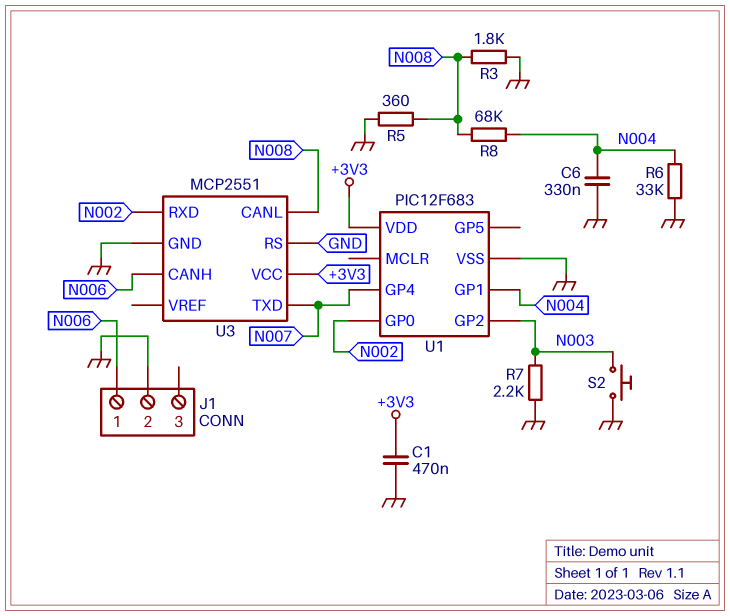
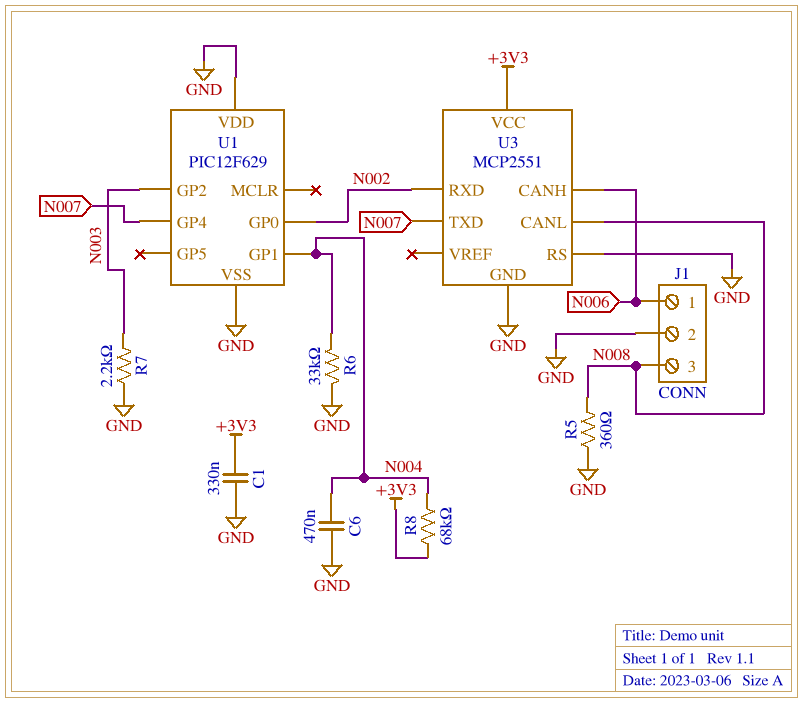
C1: 470nF (+3V3, GND) -> 330nF (+3V3, GND)
C6: 330nF (GND, N004) -> 470nF (GND, N004)
J1 pin 3: none -> N008
R3: 1.8k (GND, N008) -> none
R8: 68k (N004, N008) -> 68k (+3V3, N004)
S2: button (GND, N003) -> none
U1: PIC12F683 -> PIC12F629
U1 pin VDD: +3V3 -> GND

